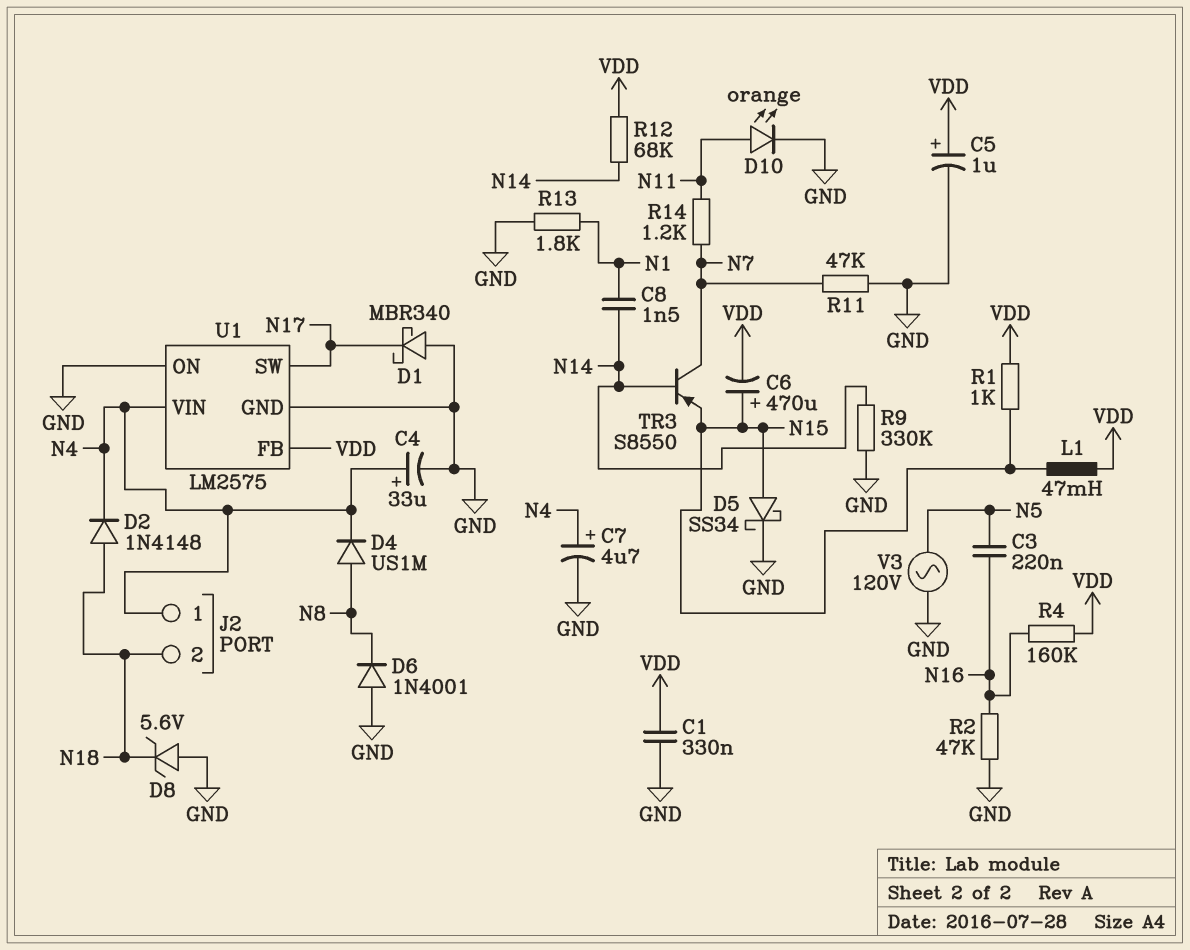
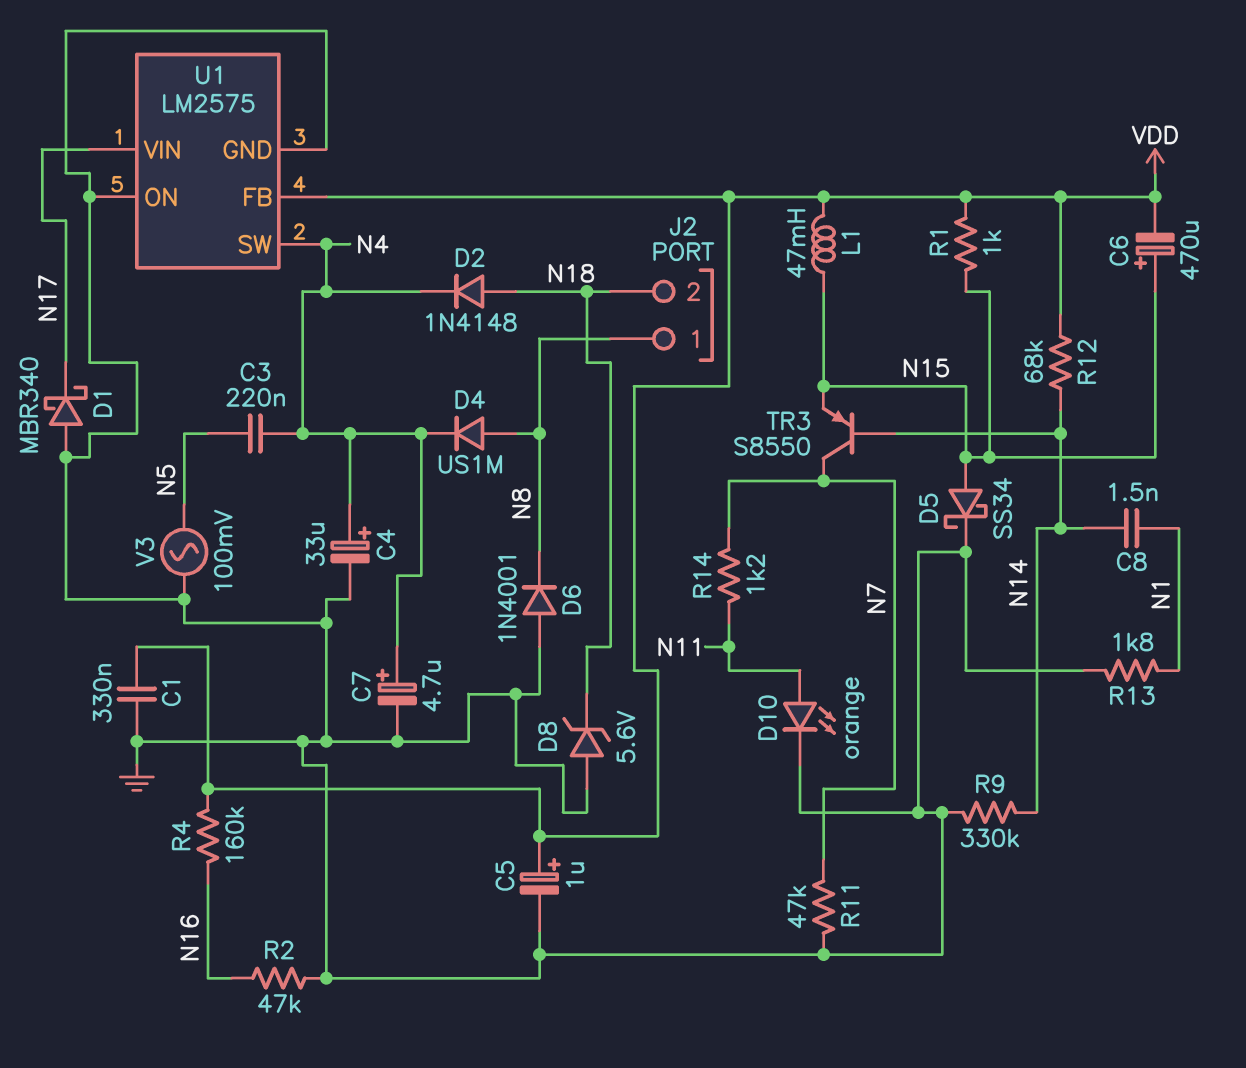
C3: 220nF (N5, N16) -> 220nF (N4, N5)
J2 pin 1: N4 -> N8
U1 pin SW: N17 -> N4
U1 pin VIN: N4 -> N17
V3: AC 120V (GND, N5) -> AC 100mV (GND, N5)

